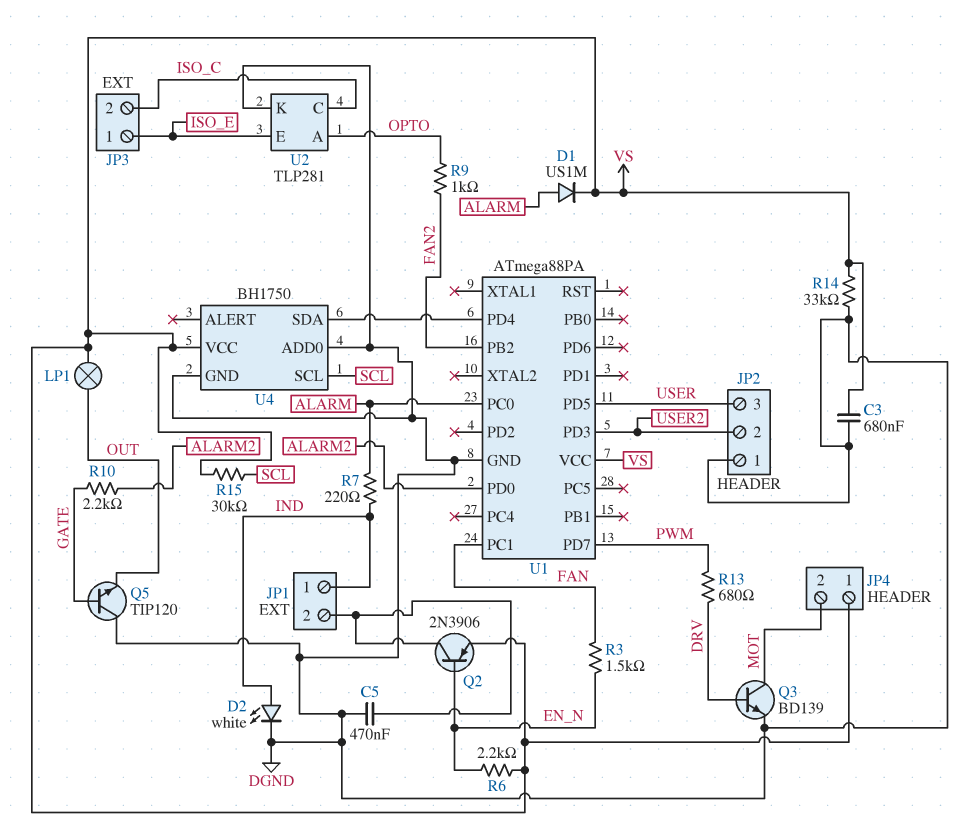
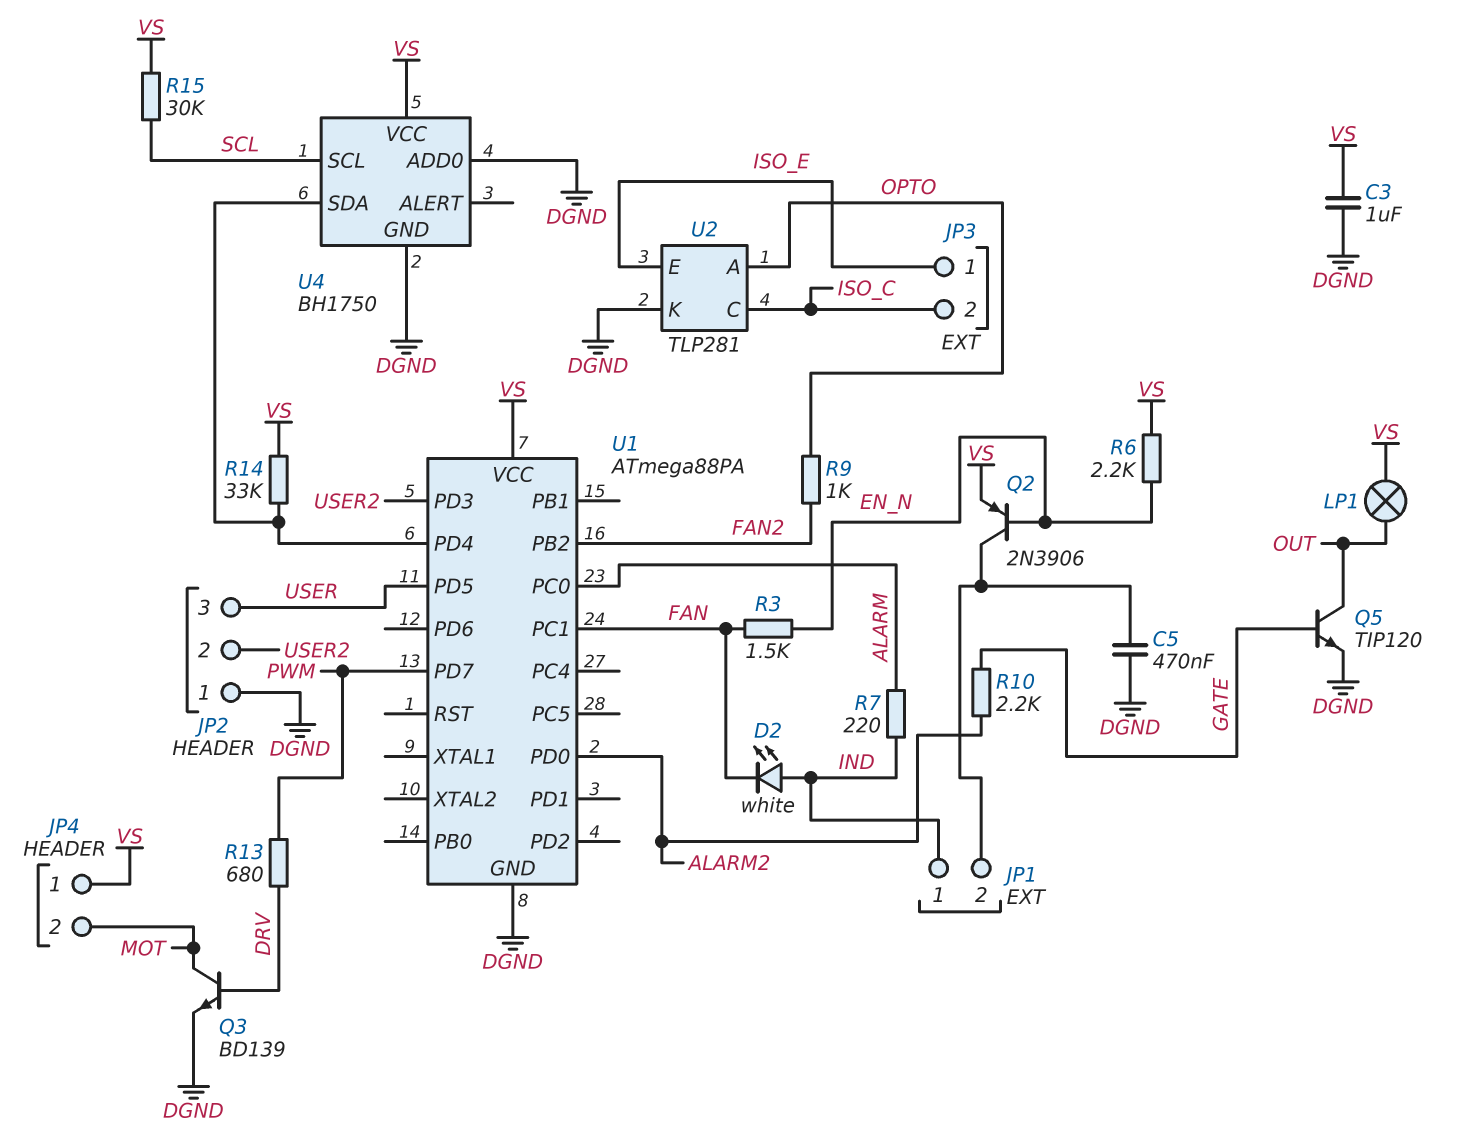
C3: 680nF (DGND, VS) -> 1uF (DGND, VS)
D1: diode US1M (A ALARM, K VS) -> none
D2: LED white (A IND, K DGND) -> LED white (A IND, K FAN)
Q5: NPN TIP120 (B GATE, C DGND, E OUT) -> NPN TIP120 (B GATE, C OUT, E DGND)
R14: 33k (DGND, VS) -> 33k (U1/PD4, VS)

